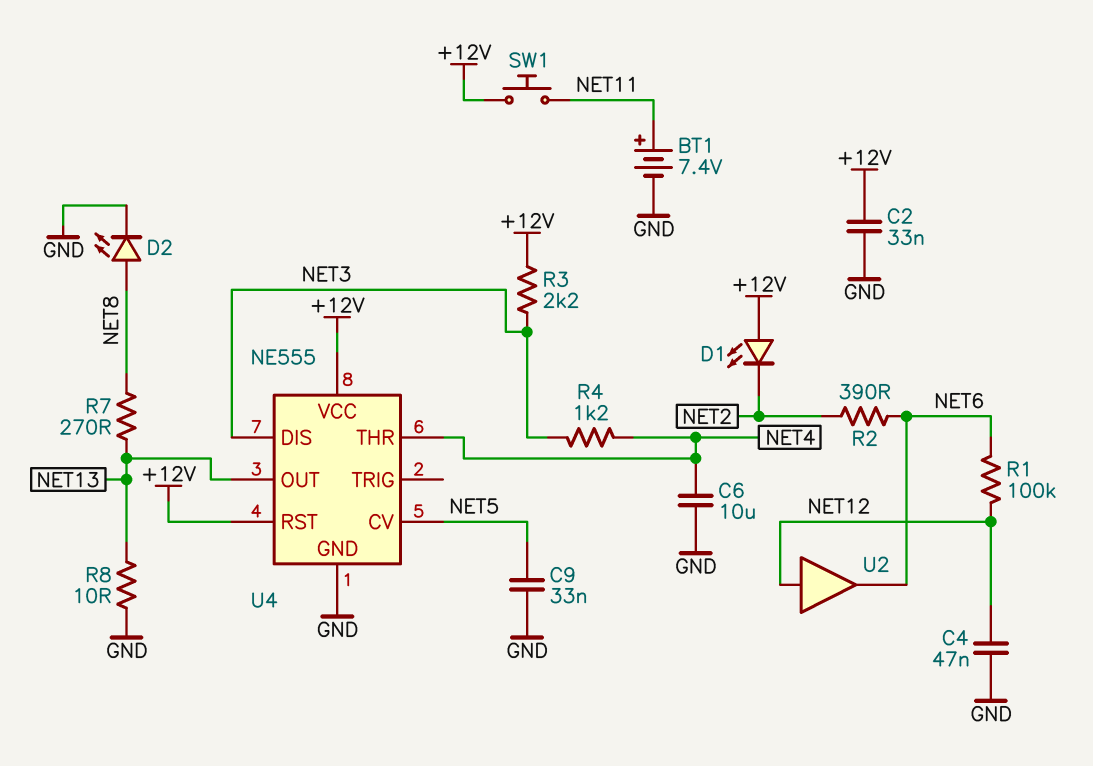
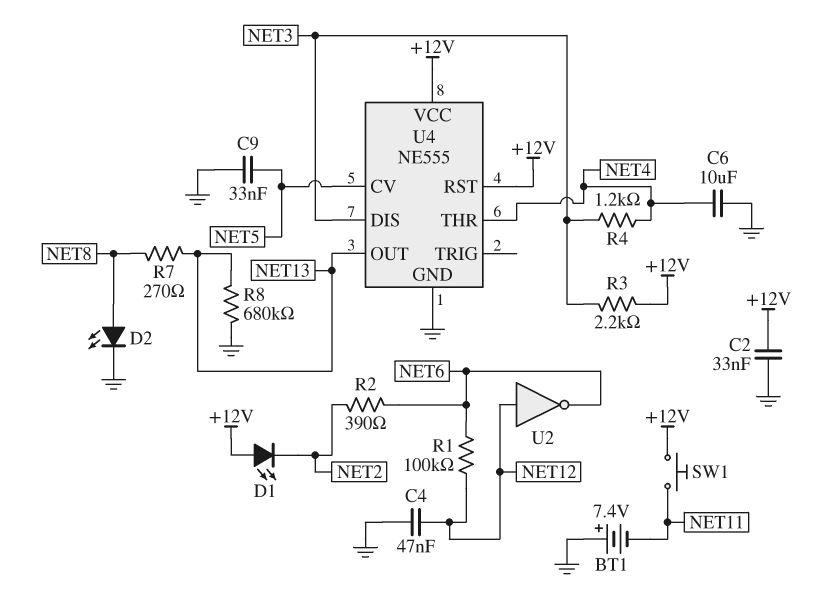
BT1: 7.4V (plus NET11, minus GND) -> 7.4V (plus GND, minus NET11)
R8: 10 (GND, NET13) -> 680k (GND, NET13)
U2: buffer (in NET12, out NET6) -> NOT (in NET12, out NET6)

